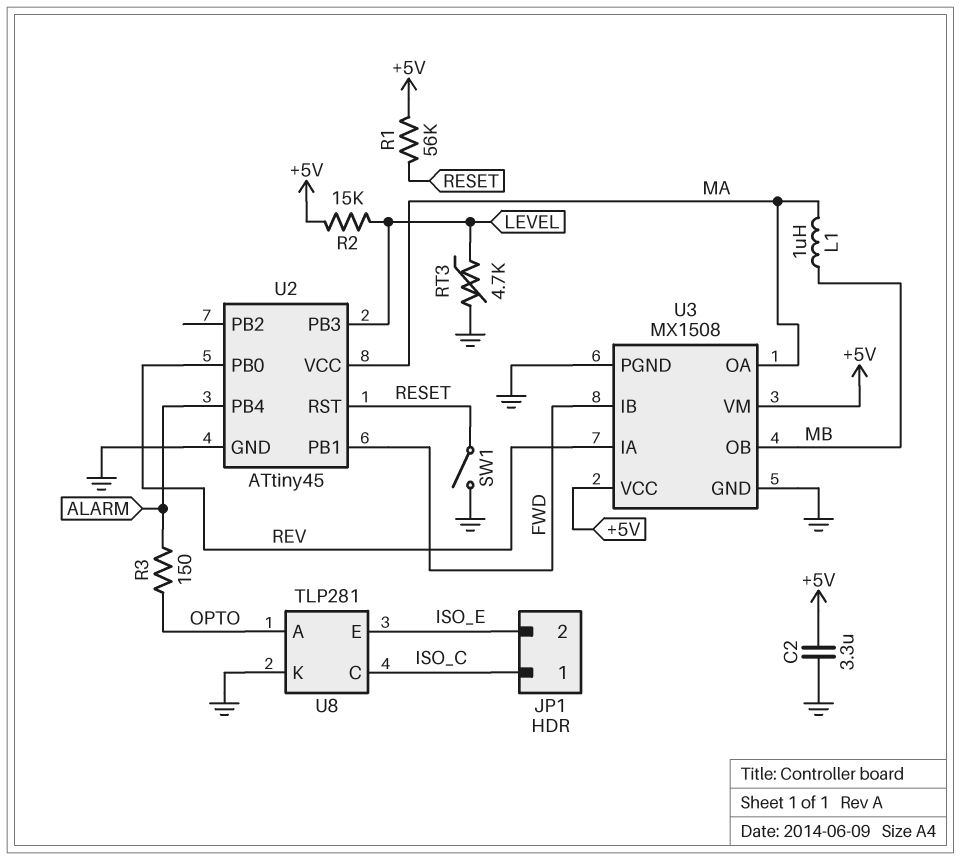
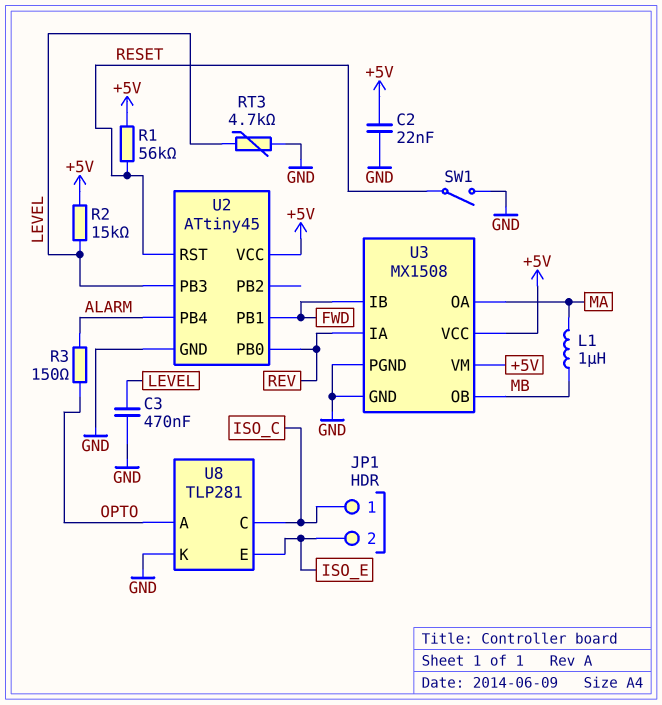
C2: 3.3uF (+5V, GND) -> 22nF (+5V, GND)
C3: none -> 470nF (GND, LEVEL)
U2 pin VCC: MA -> +5V

